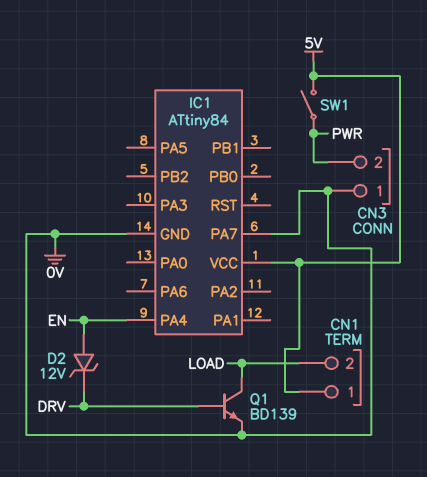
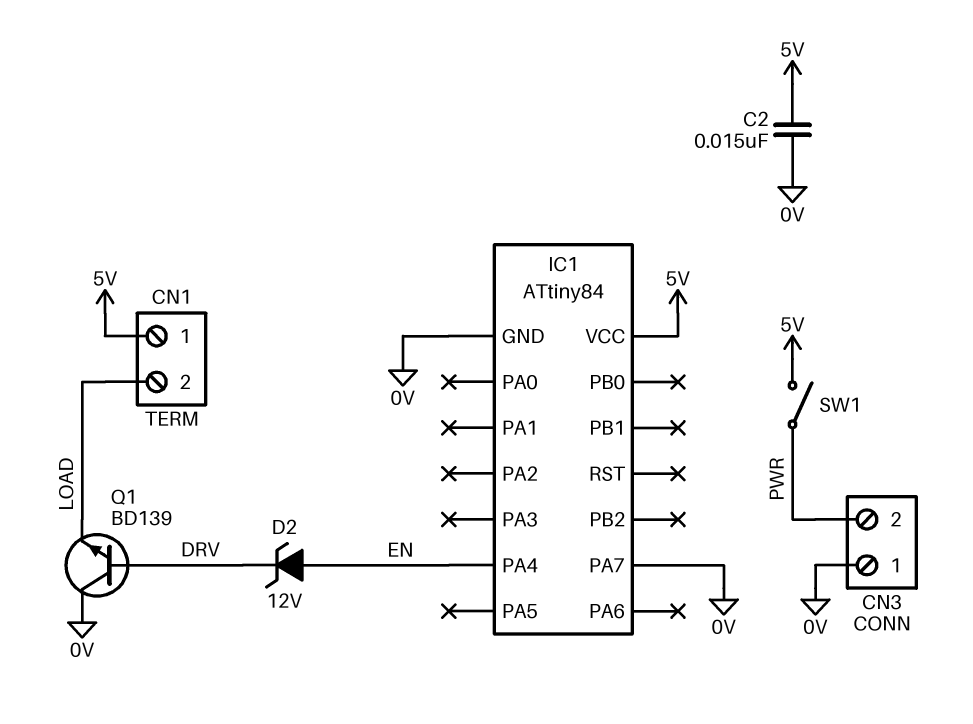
C2: none -> 15nF (0V, 5V)
Q1: NPN BD139 (B DRV, C LOAD, E 0V) -> NPN BD139 (B DRV, C 0V, E LOAD)

